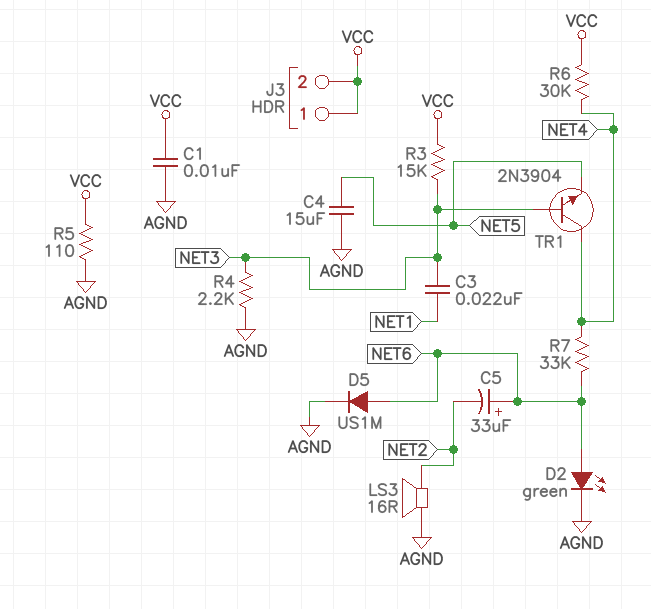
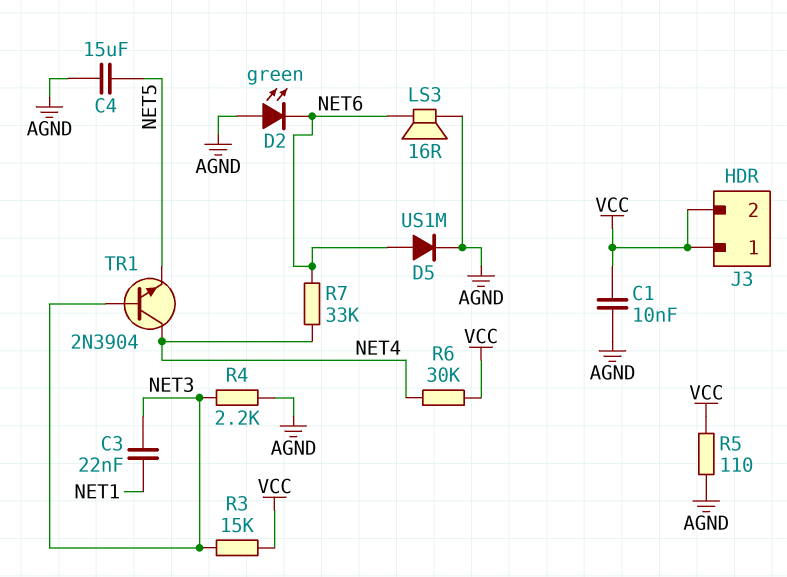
C5: 33uF (plus NET6, minus NET2) -> none
D2: LED green (A NET6, K AGND) -> LED green (A AGND, K NET6)
LS3: speaker 16R (AGND, NET2) -> speaker 16R (AGND, NET6)

